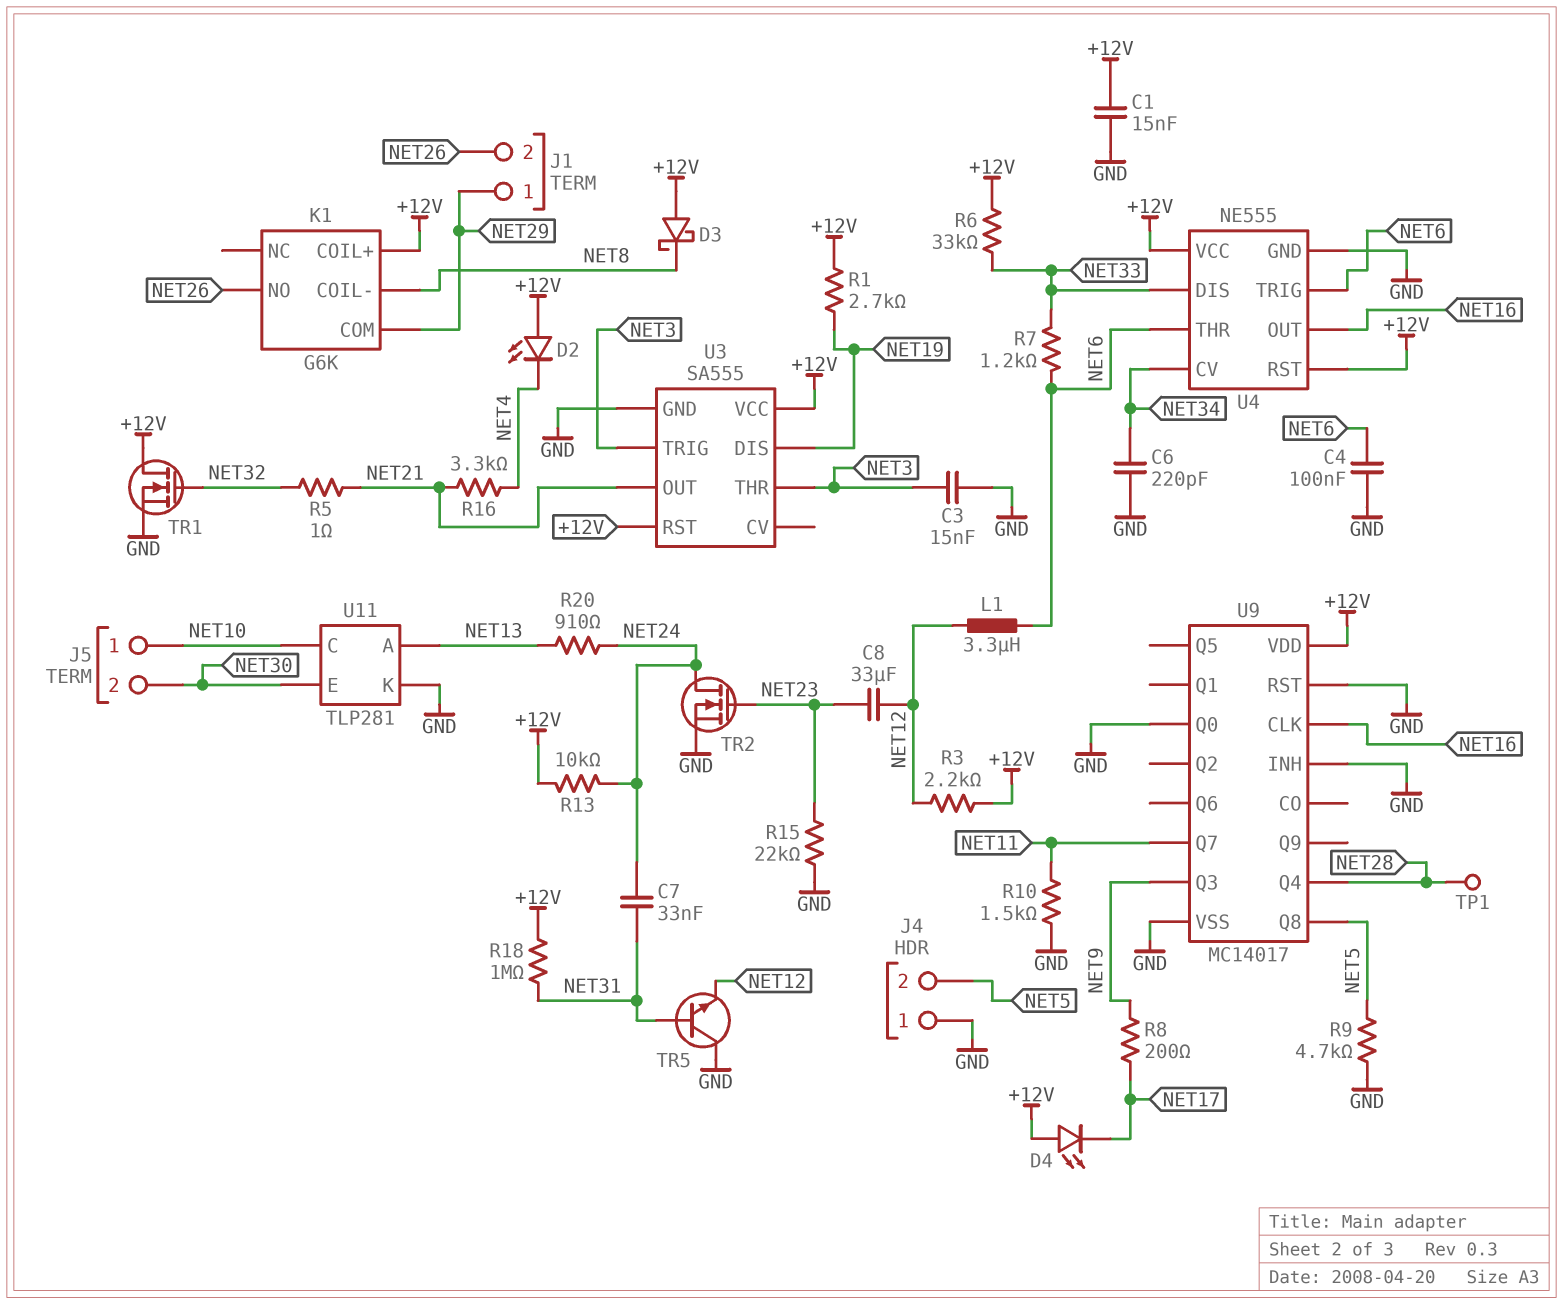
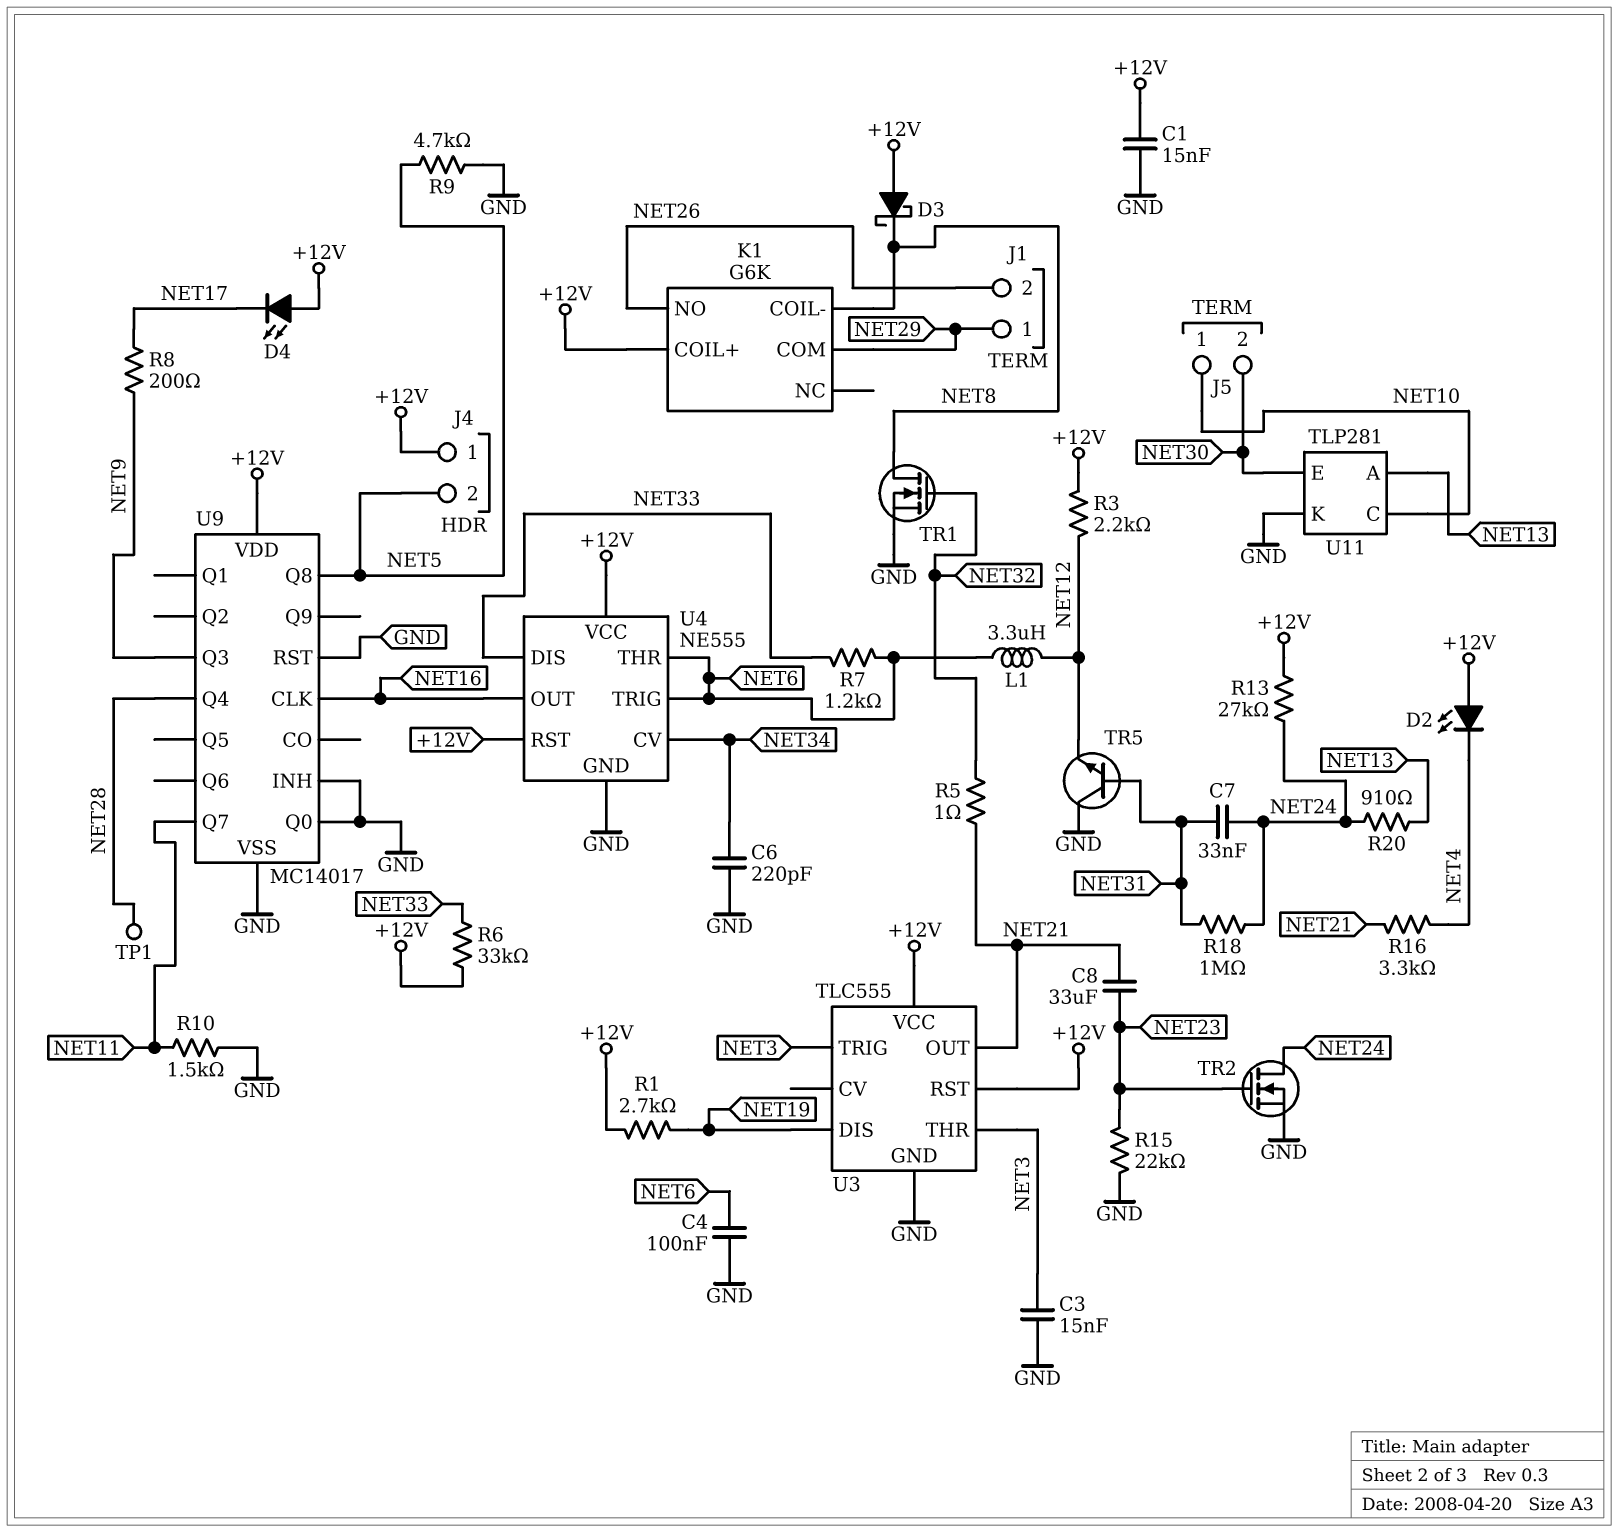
C8: 33uF (NET12, NET23) -> 33uF (NET21, NET23)
J4 pin 1: GND -> +12V
R13: 10k (+12V, NET24) -> 27k (+12V, NET24)
R18: 1M (+12V, NET31) -> 1M (NET24, NET31)
TR1: NMOS (G NET32, D +12V, S GND) -> NMOS (G NET32, D NET8, S GND)
U3: SA555 -> TLC555

